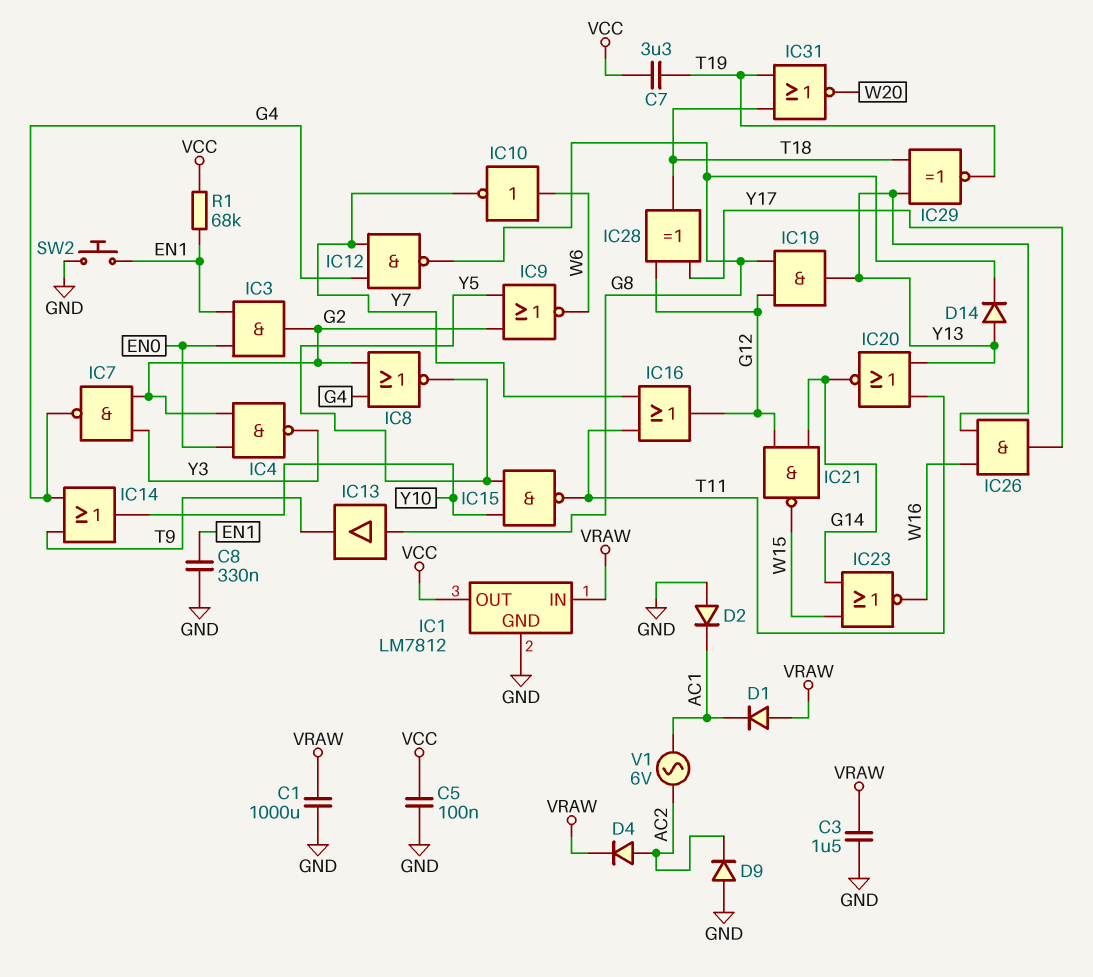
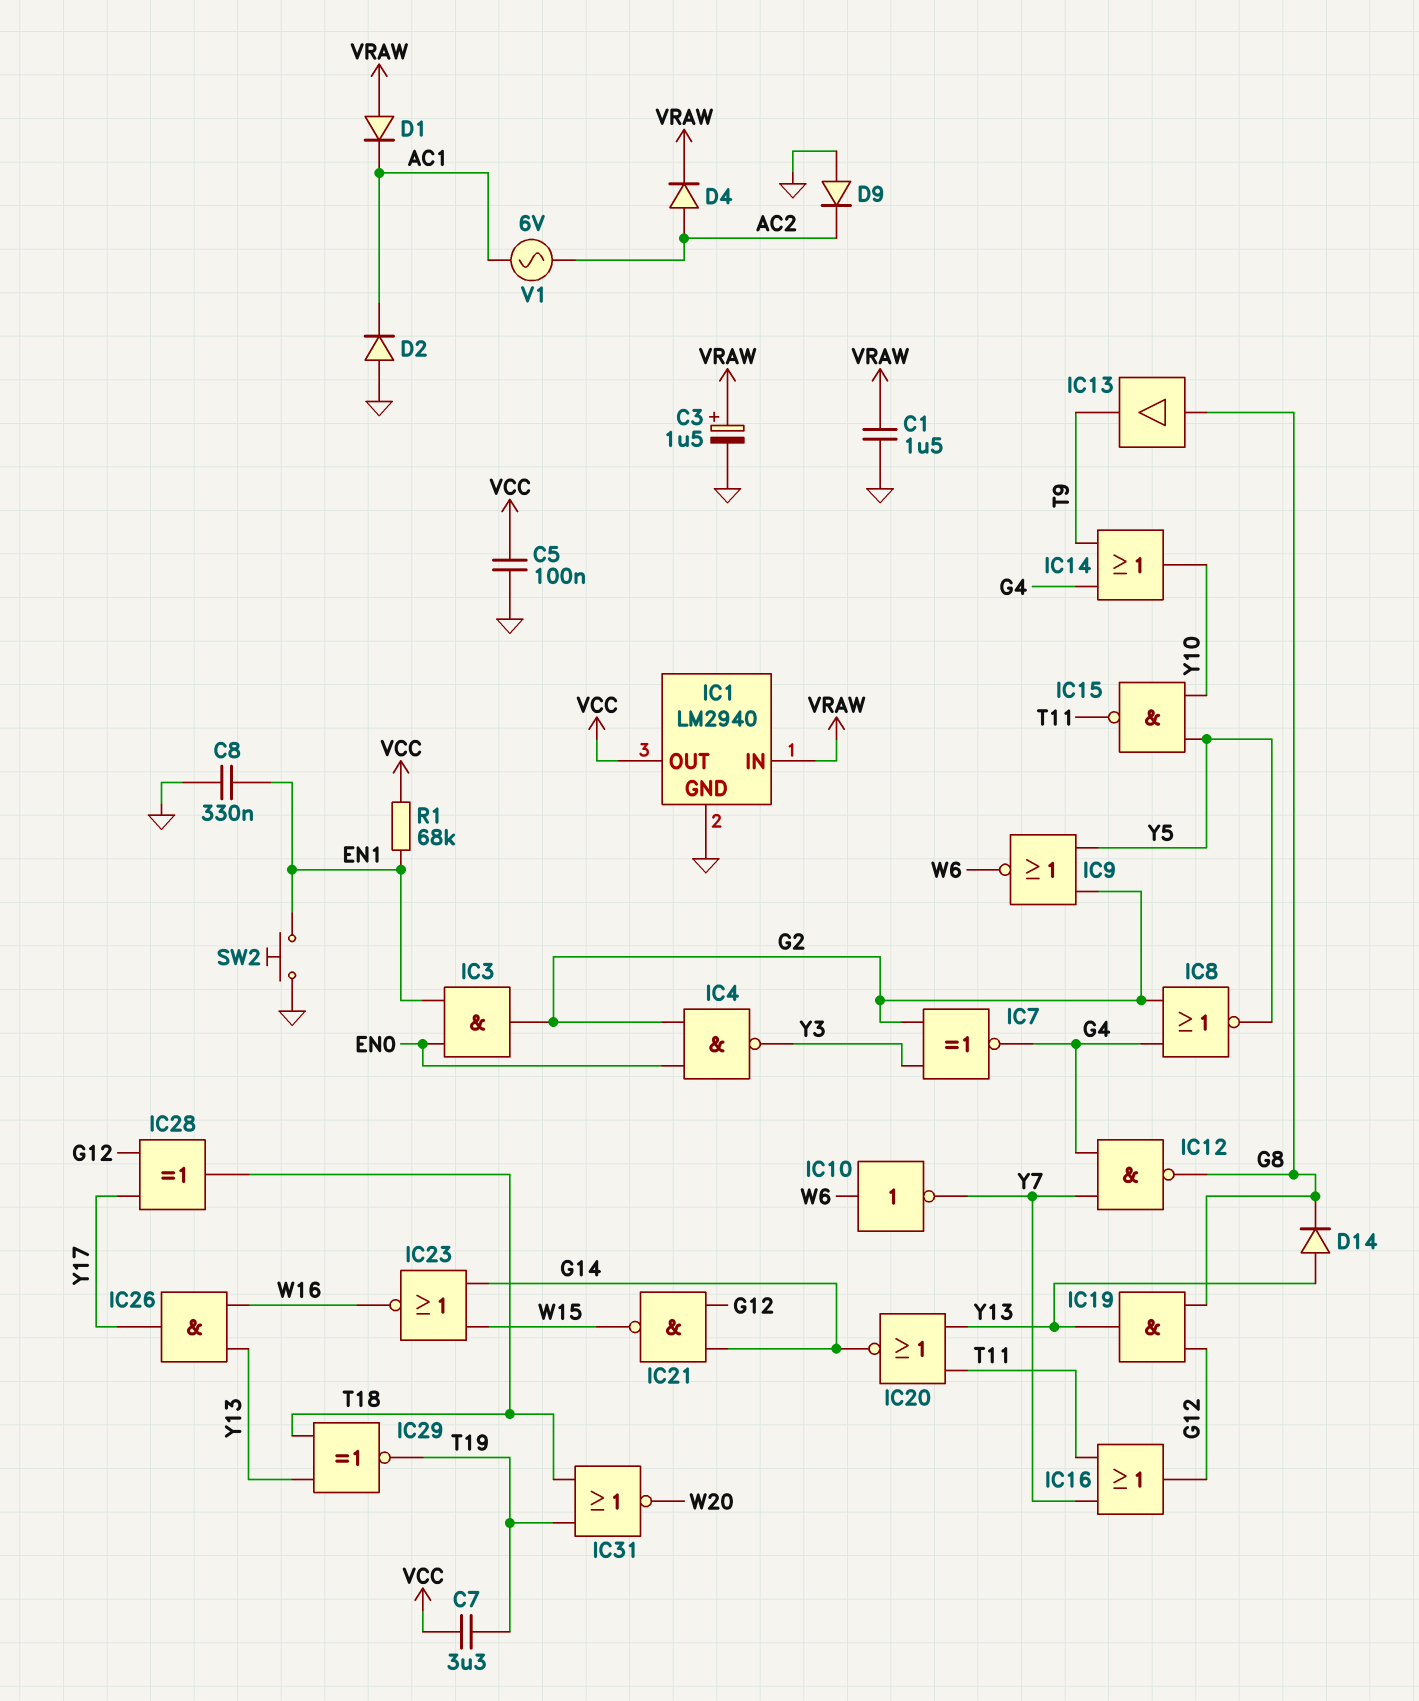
C1: 1000uF (GND, VRAW) -> 1.5uF (GND, VRAW)
C3: 1.5uF (GND, VRAW) -> 1.5uF (plus VRAW, minus GND)
IC1: LM7812 -> LM2940
IC7: NAND (in G2, in Y3, out G4) -> XNOR (in G2, in Y3, out G4)

